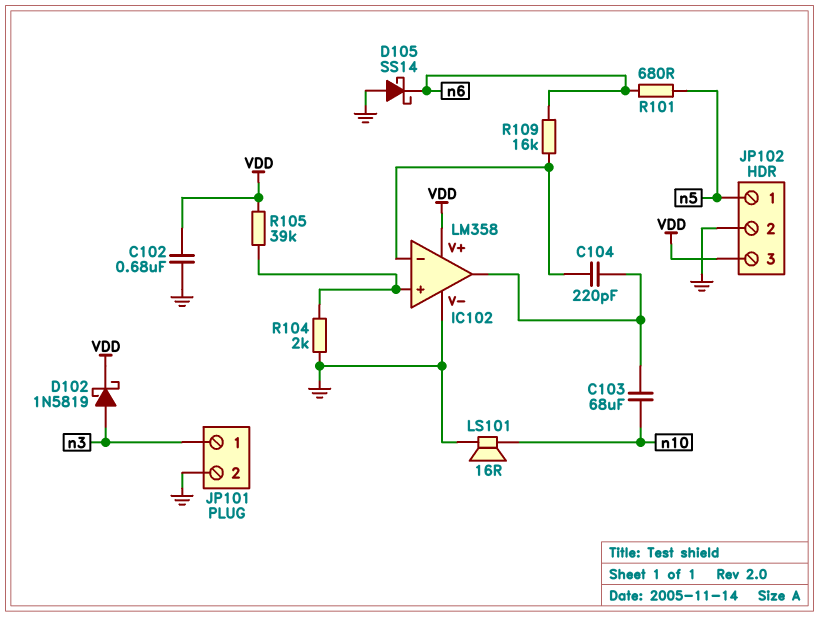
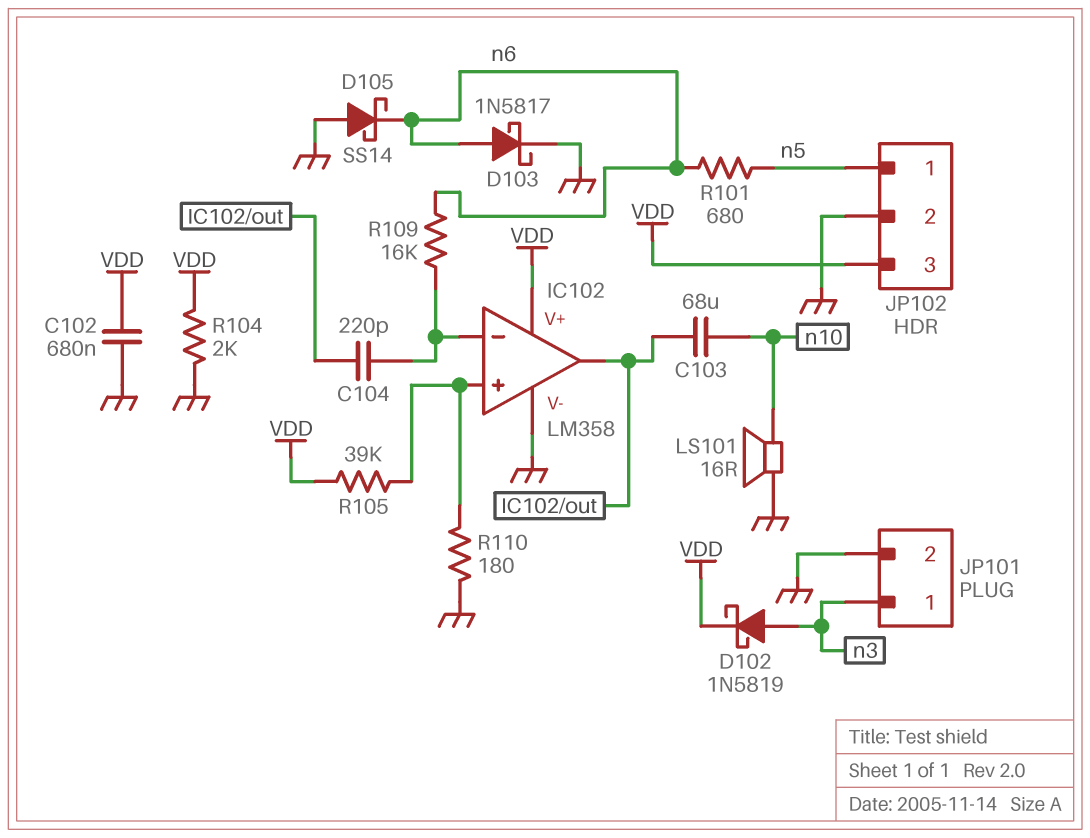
D103: none -> schottky 1N5817 (A n6, K GND)
R104: 2k (GND, IC102/in+) -> 2k (GND, VDD)
R110: none -> 180 (GND, IC102/in+)

